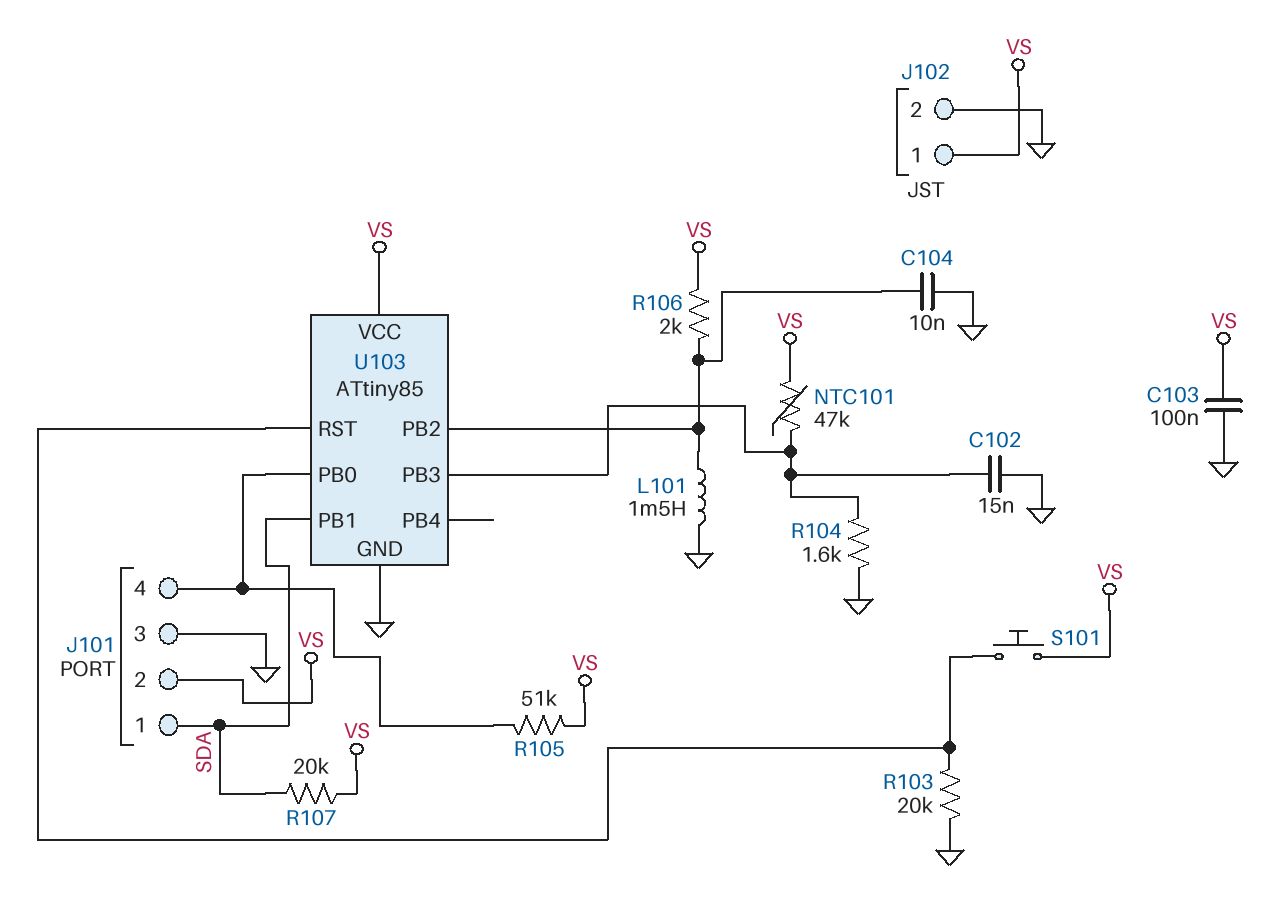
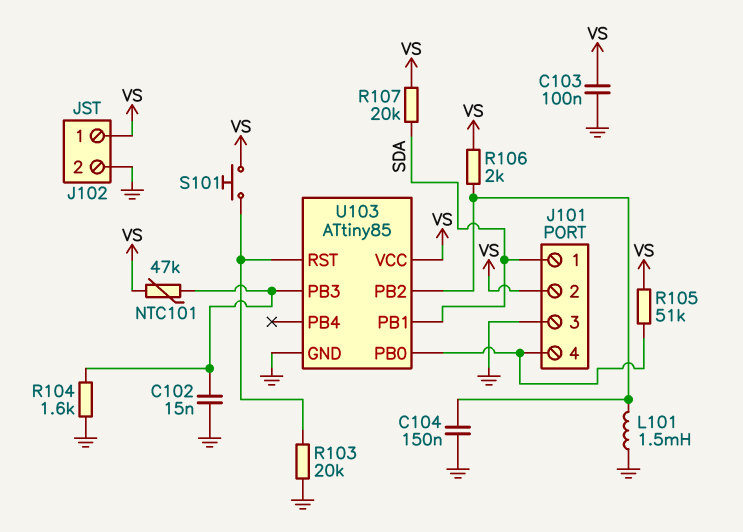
C104: 10nF (GND, U103/PB2) -> 150nF (GND, U103/PB2)

